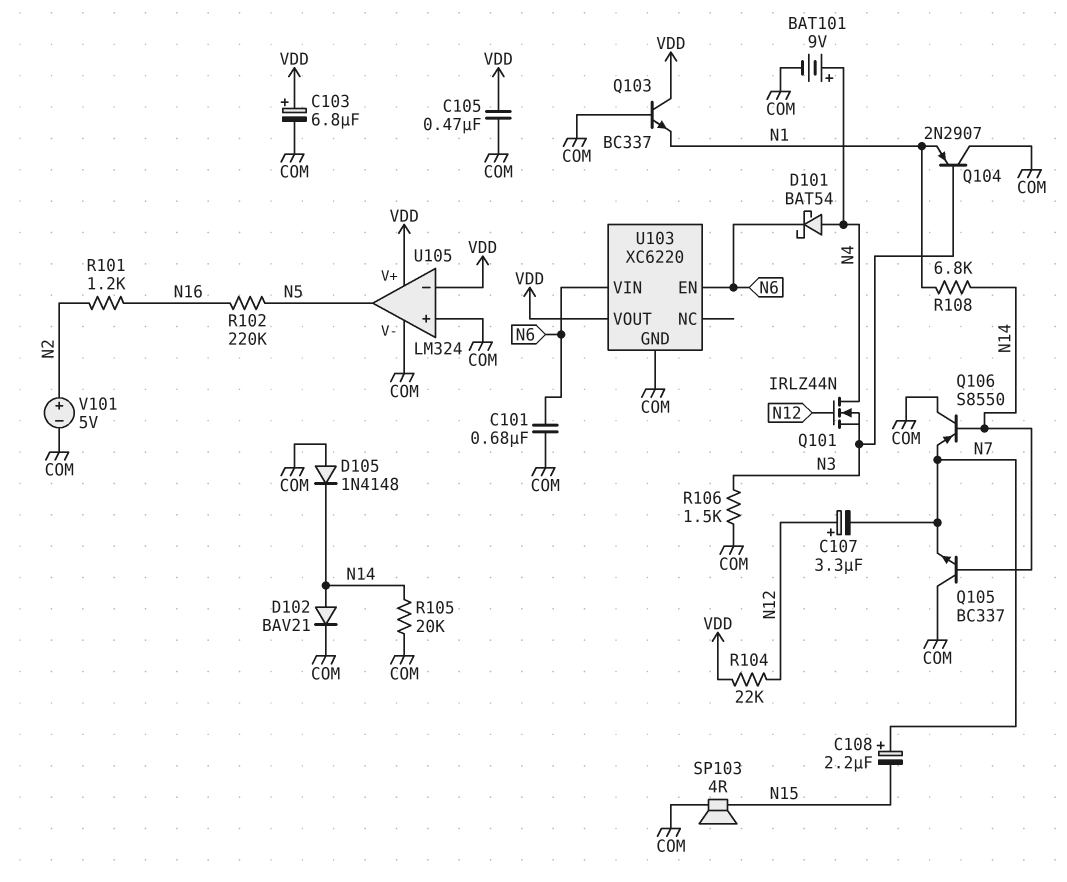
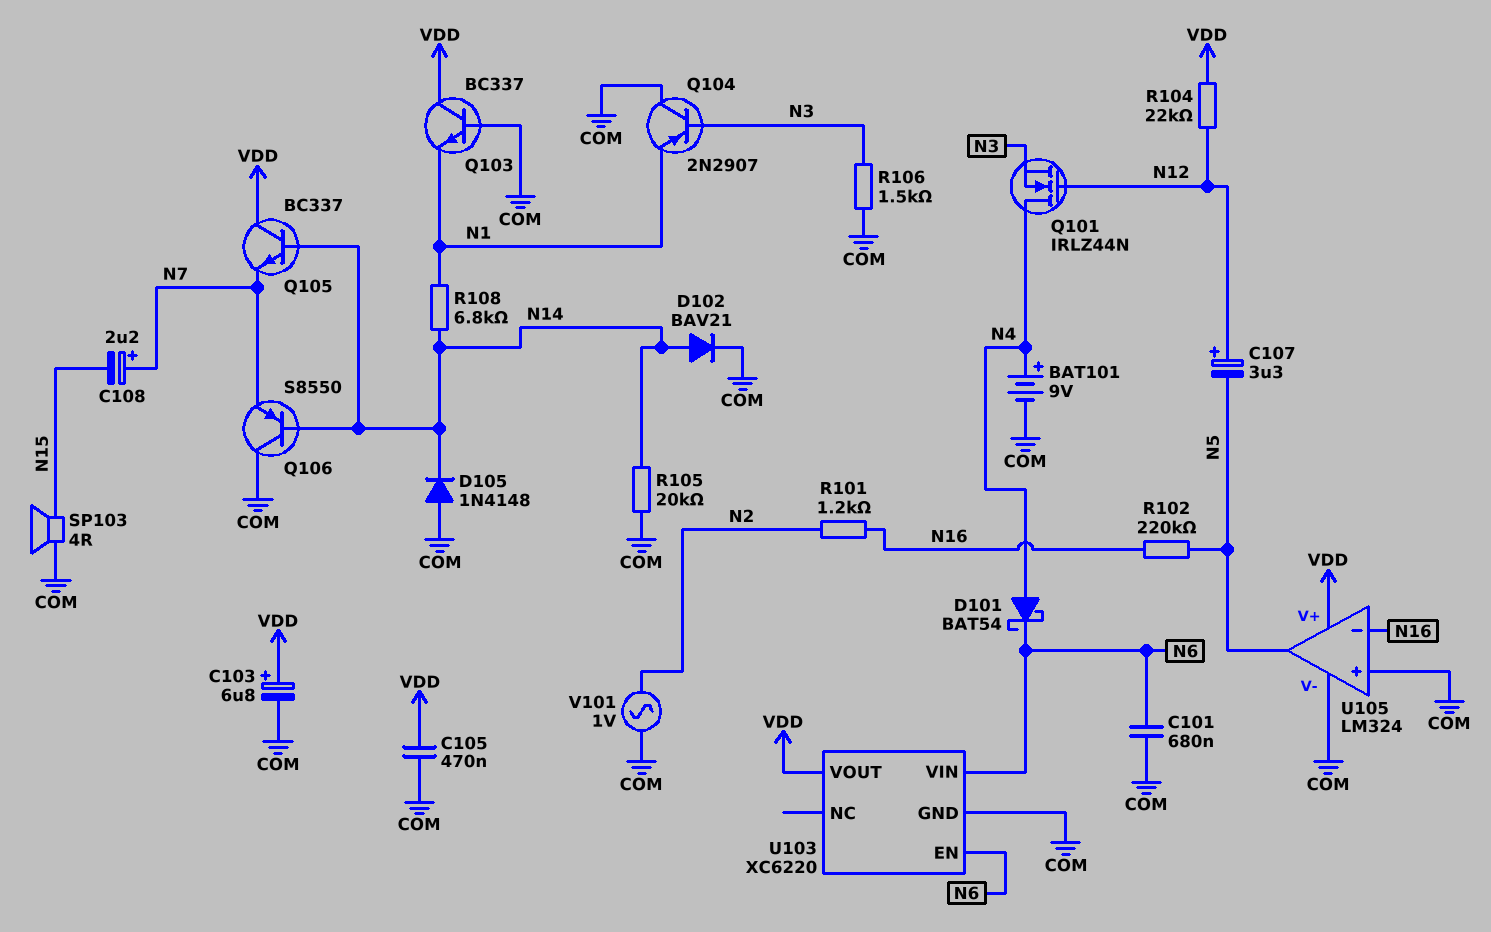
C107: 3.3uF (plus N12, minus N7) -> 3.3uF (plus N12, minus N5)
Q105: NPN BC337 (B N14, C COM, E N7) -> NPN BC337 (B N14, C VDD, E N7)
U105 pin in-: VDD -> N16
V101: 5V (plus N2, minus COM) -> AC 1V (COM, N2)

